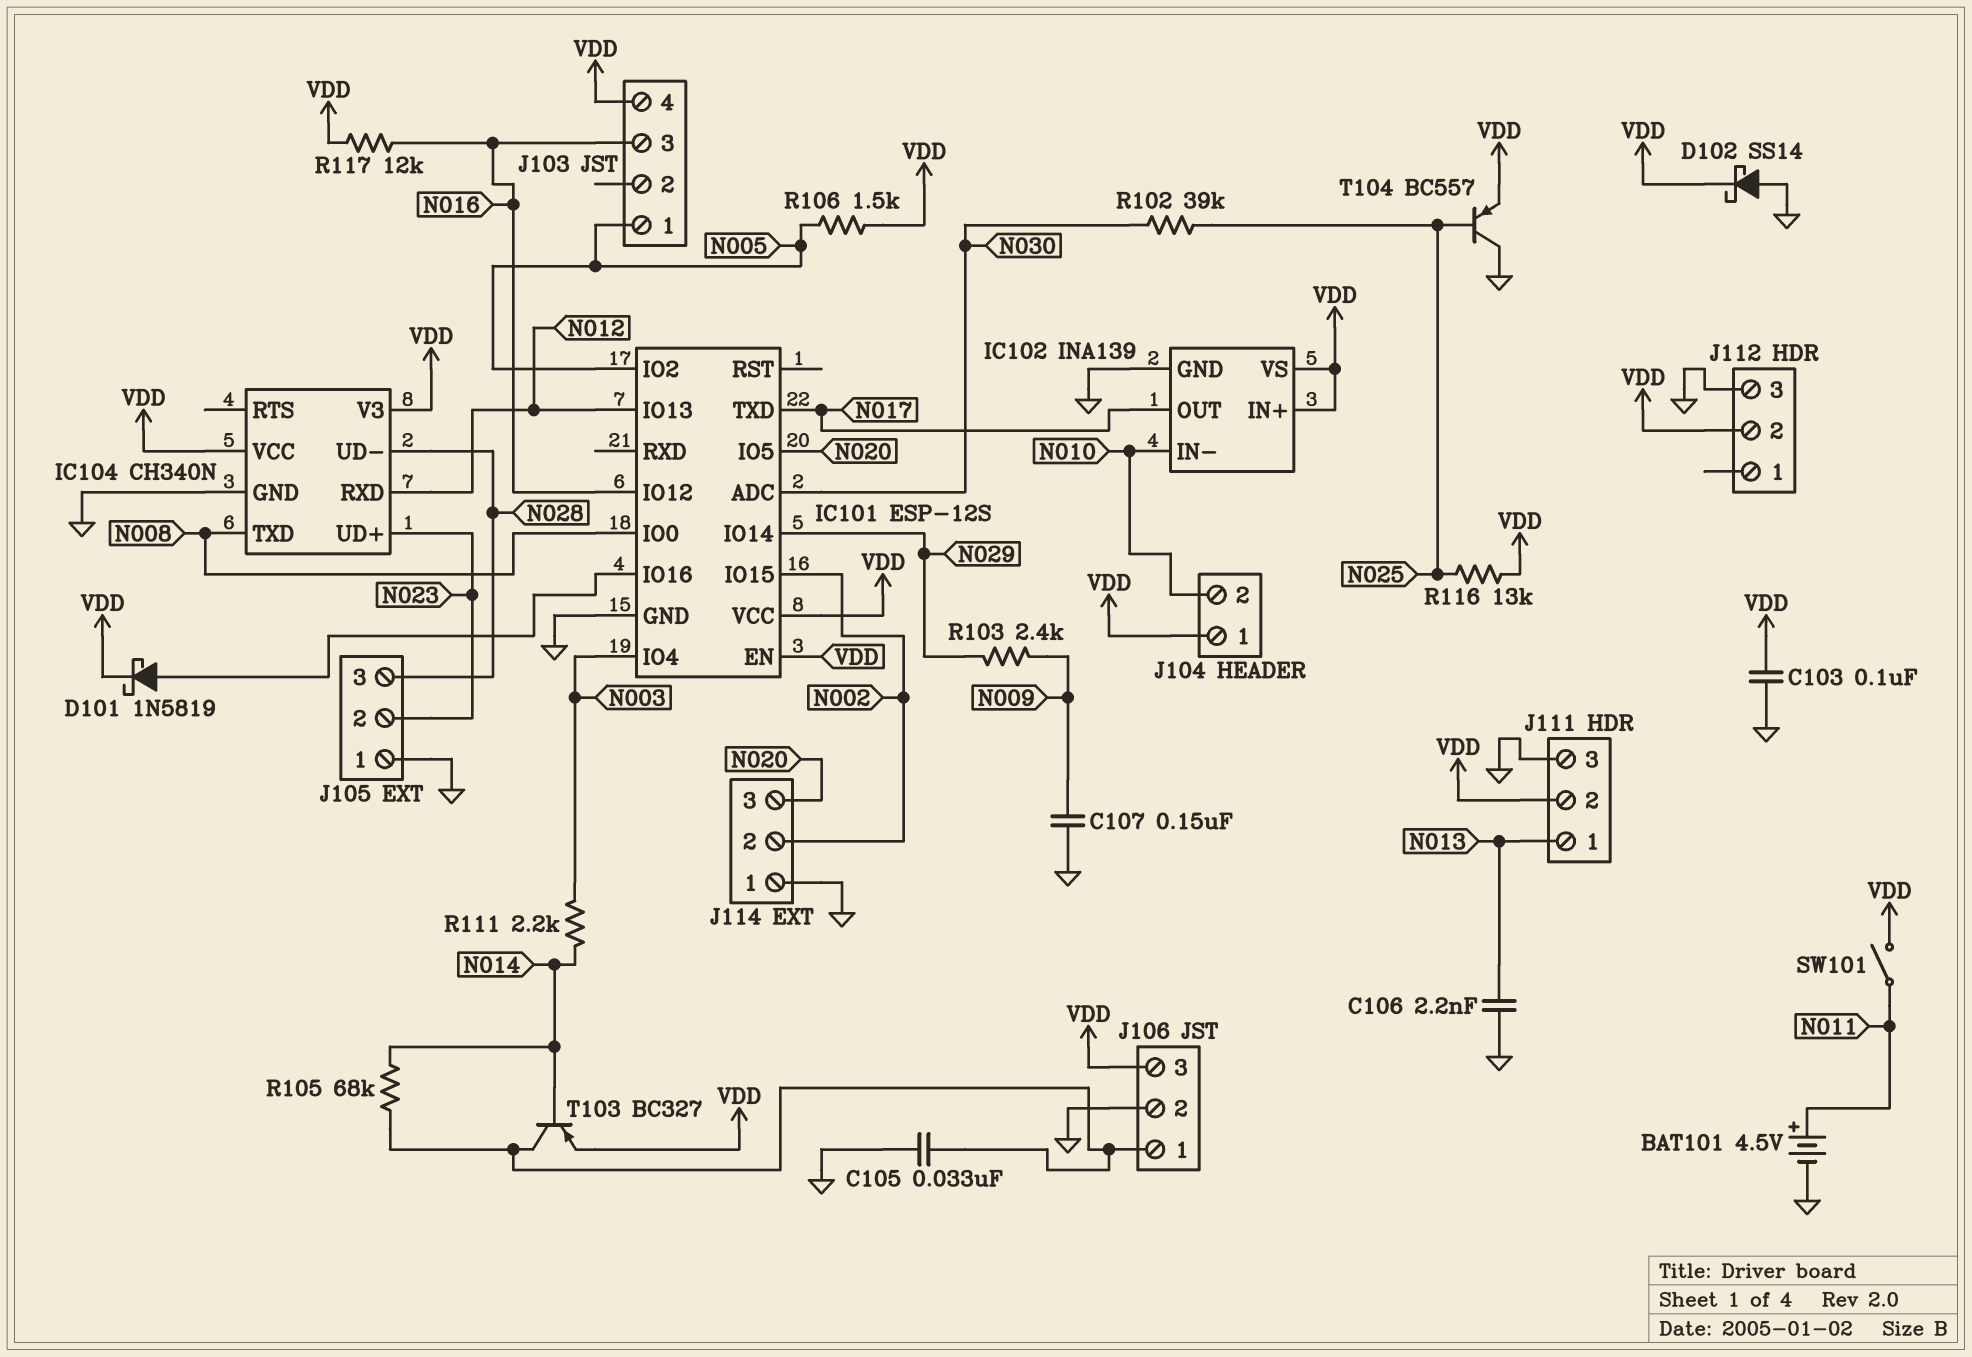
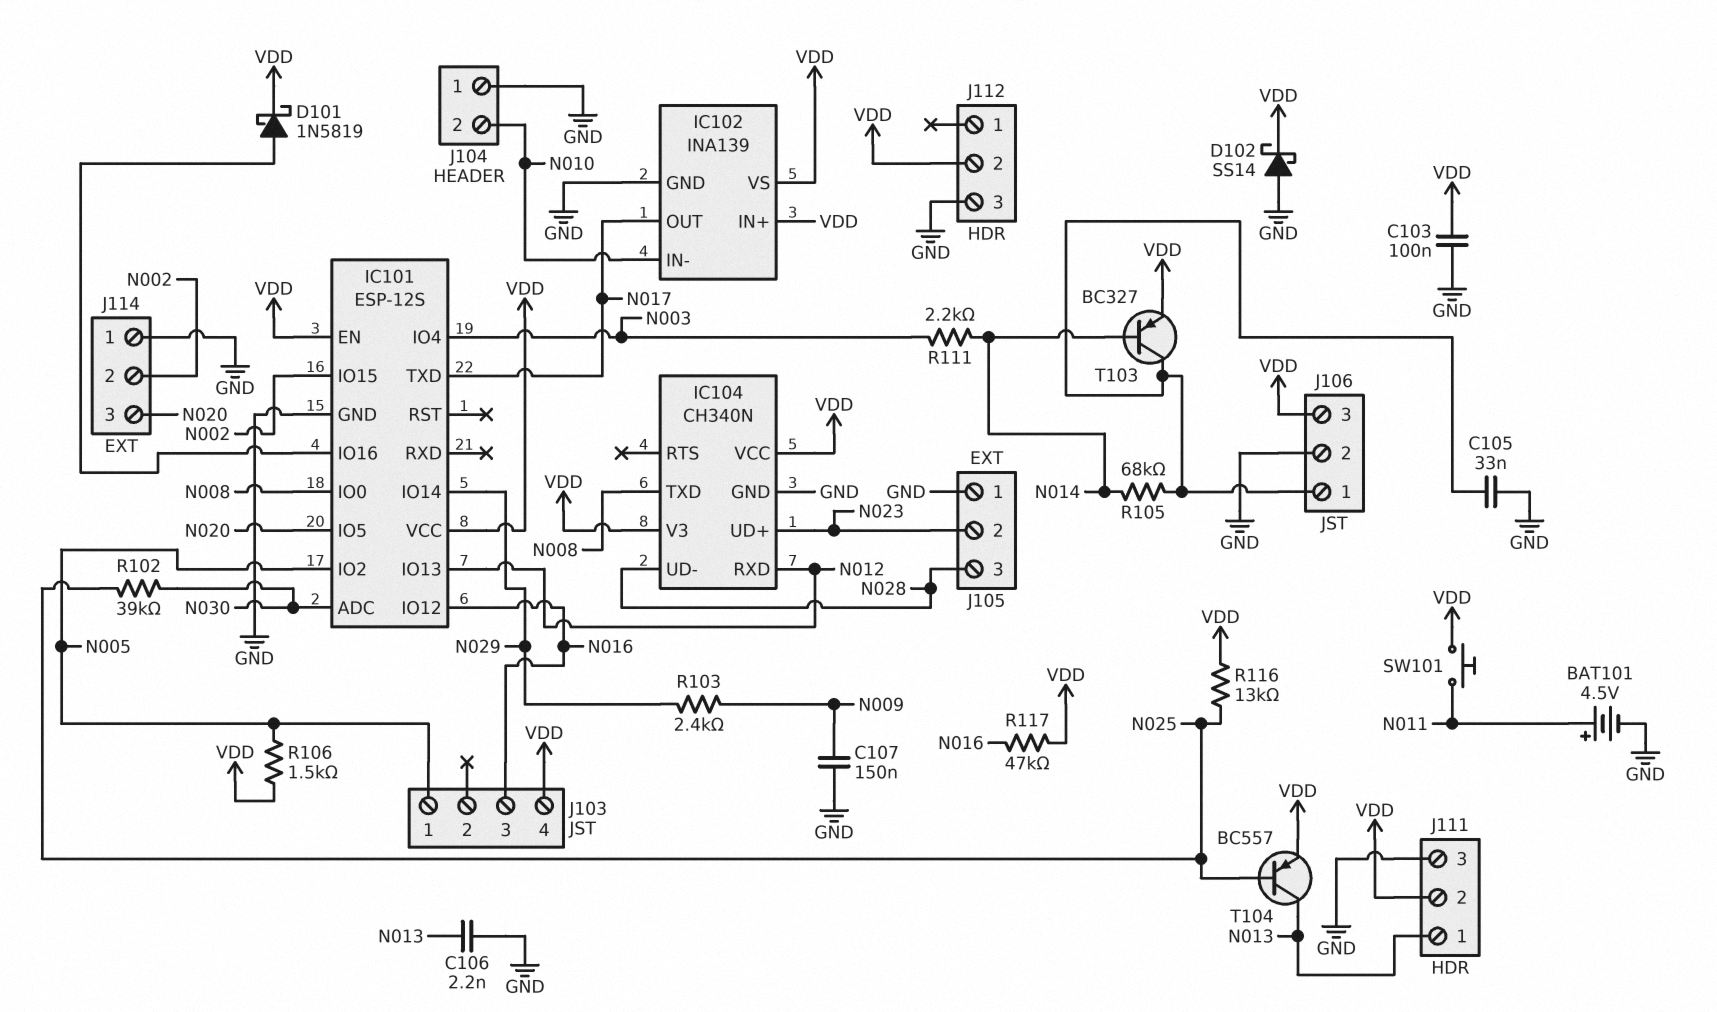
J104 pin 1: VDD -> GND
R117: 12k (N016, VDD) -> 47k (N016, VDD)
SW101: switch (N011, VDD) -> button (N011, VDD)
T104: PNP BC557 (B N025, C GND, E VDD) -> PNP BC557 (B N025, C N013, E VDD)

